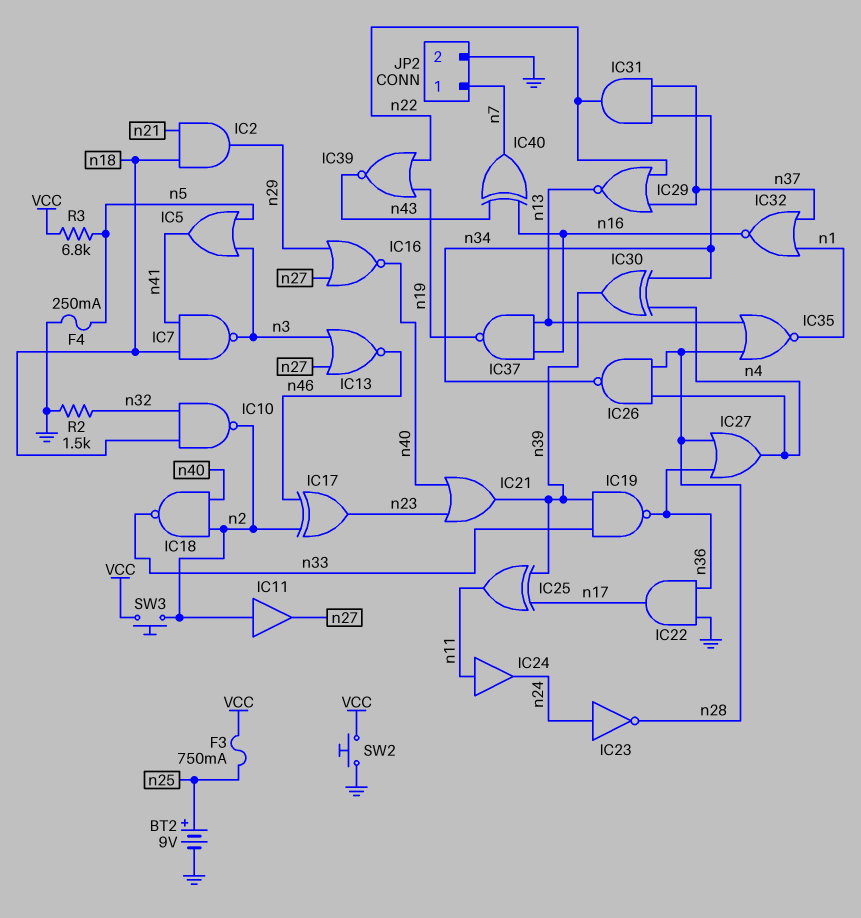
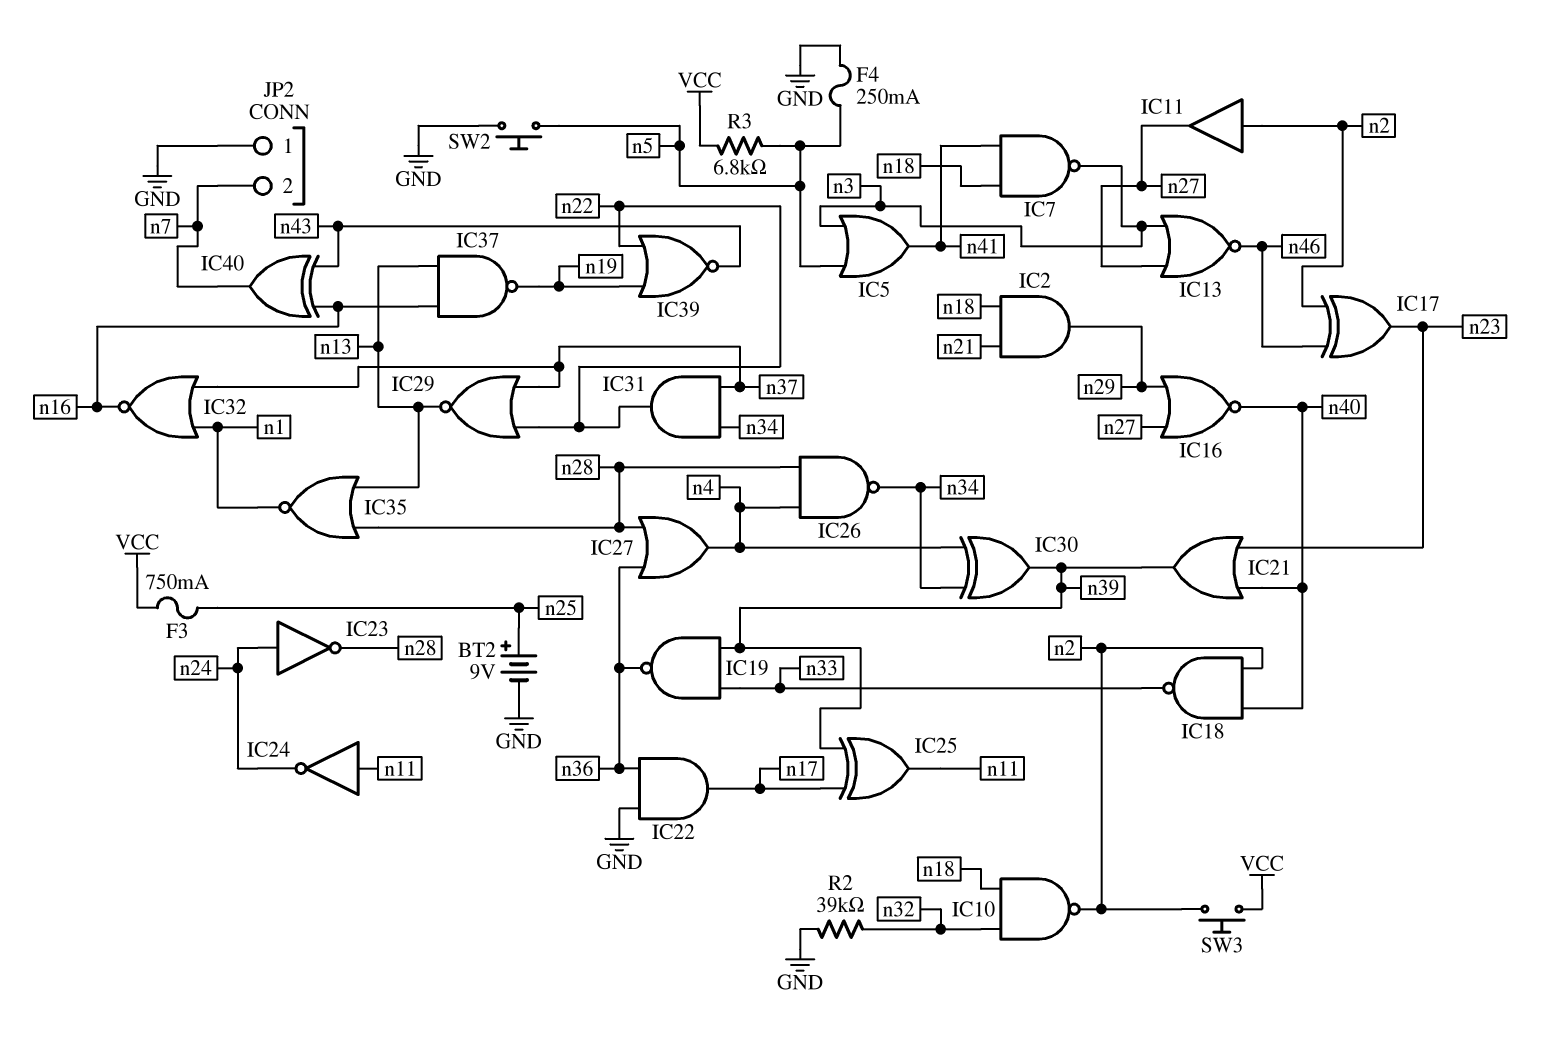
IC24: buffer (in n11, out n24) -> NOT (in n11, out n24)
JP2 pin 1: n7 -> GND
JP2 pin 2: GND -> n7
R2: 1.5k (GND, n32) -> 39k (GND, n32)
SW2: button (GND, VCC) -> button (GND, n5)

